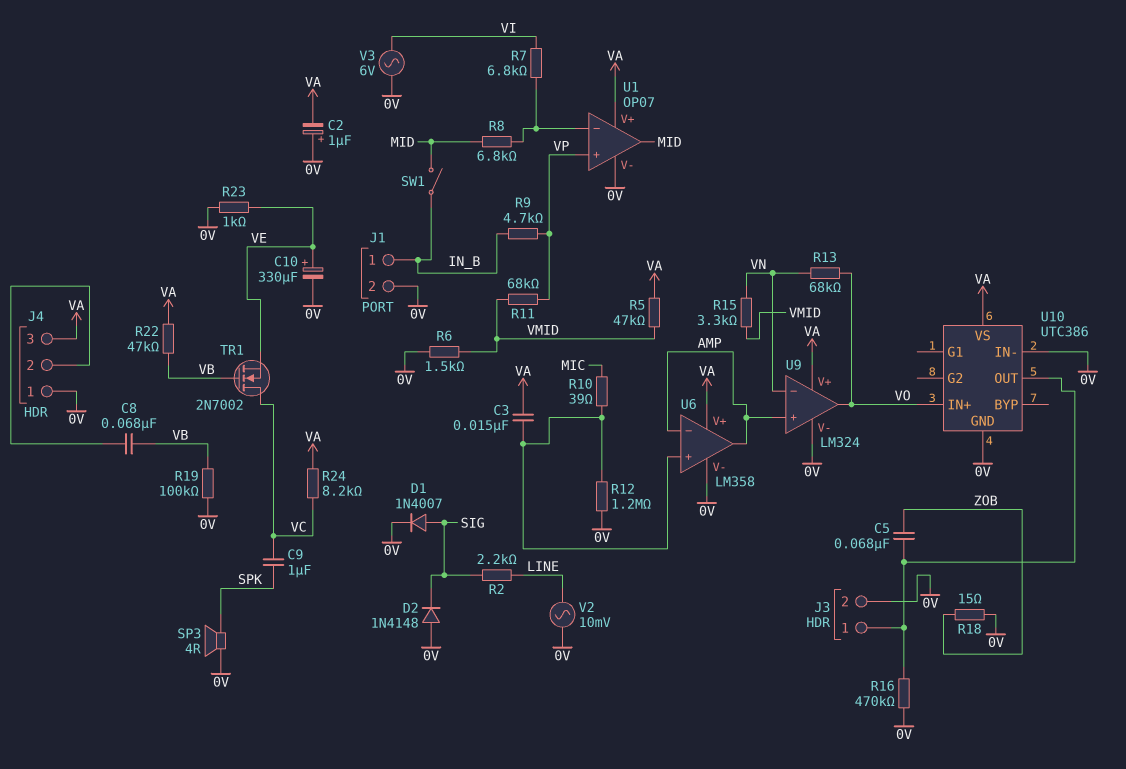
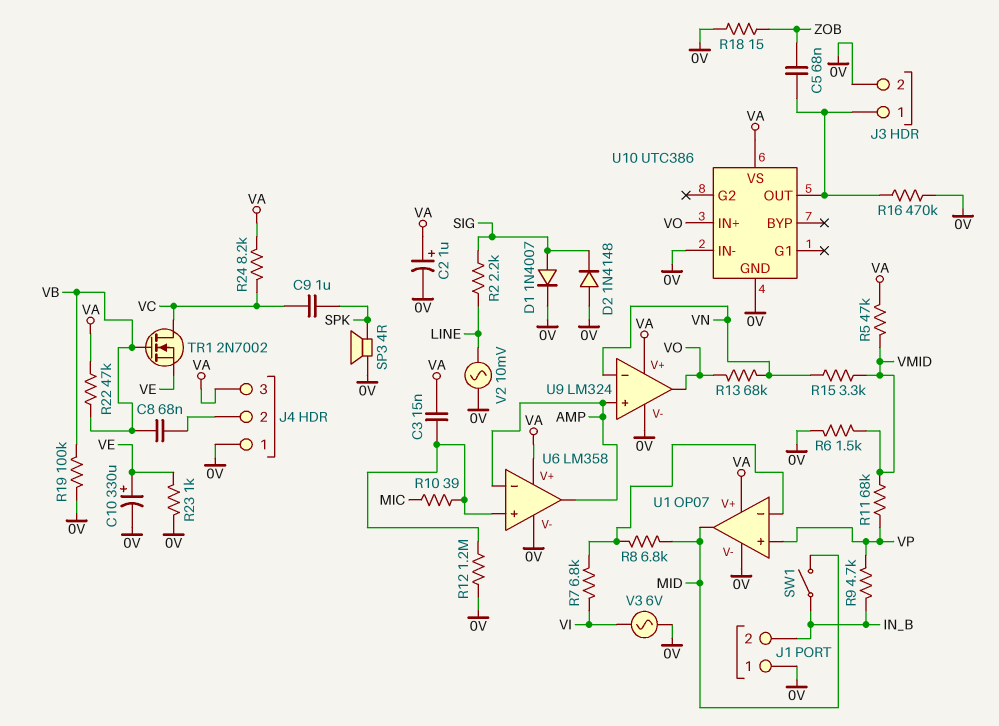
C2: 1uF (plus 0V, minus VA) -> 1uF (plus VA, minus 0V)
J1 pin 1: IN_B -> 0V
J1 pin 2: 0V -> IN_B

